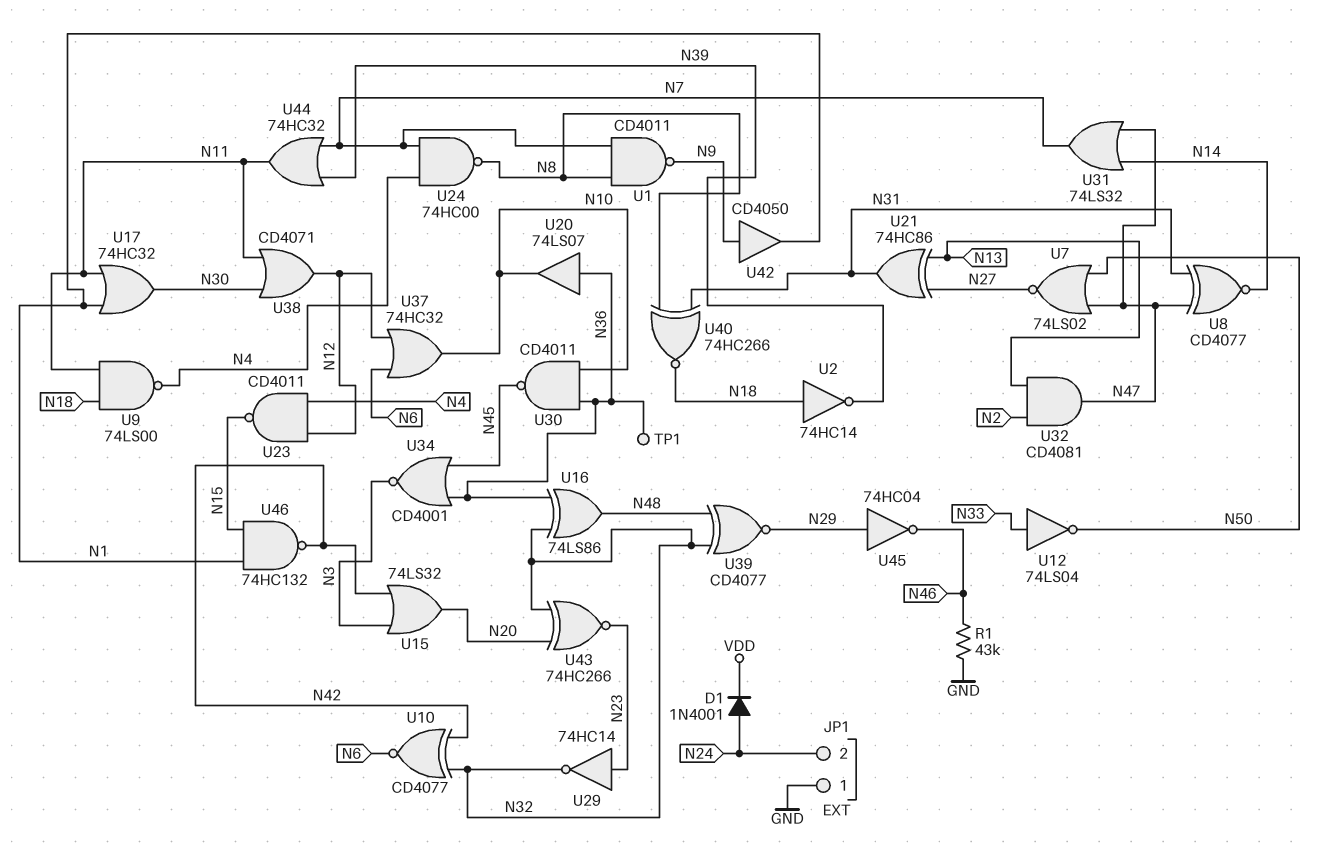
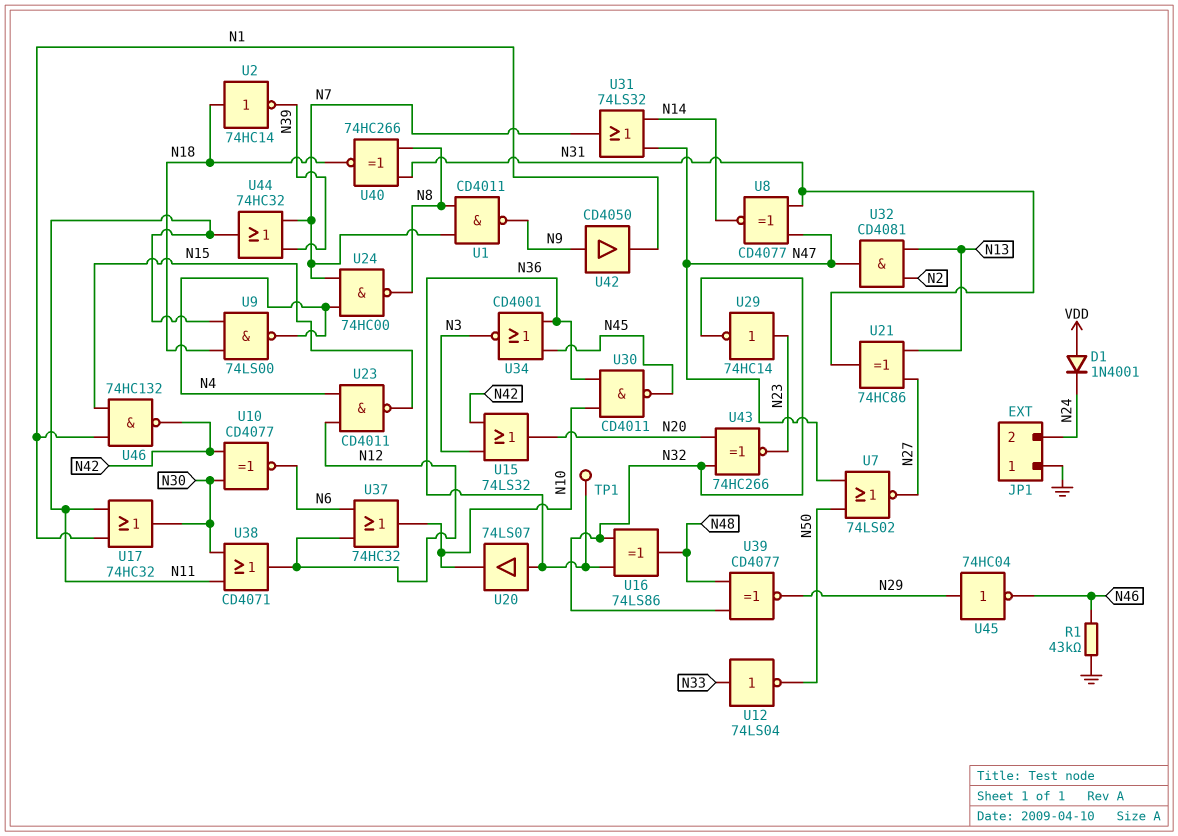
D1: diode 1N4001 (A N24, K VDD) -> diode 1N4001 (A VDD, K N24)
U10: XNOR CD4077 (in N32, in N42, out N6) -> XNOR CD4077 (in N30, in N42, out N6)

